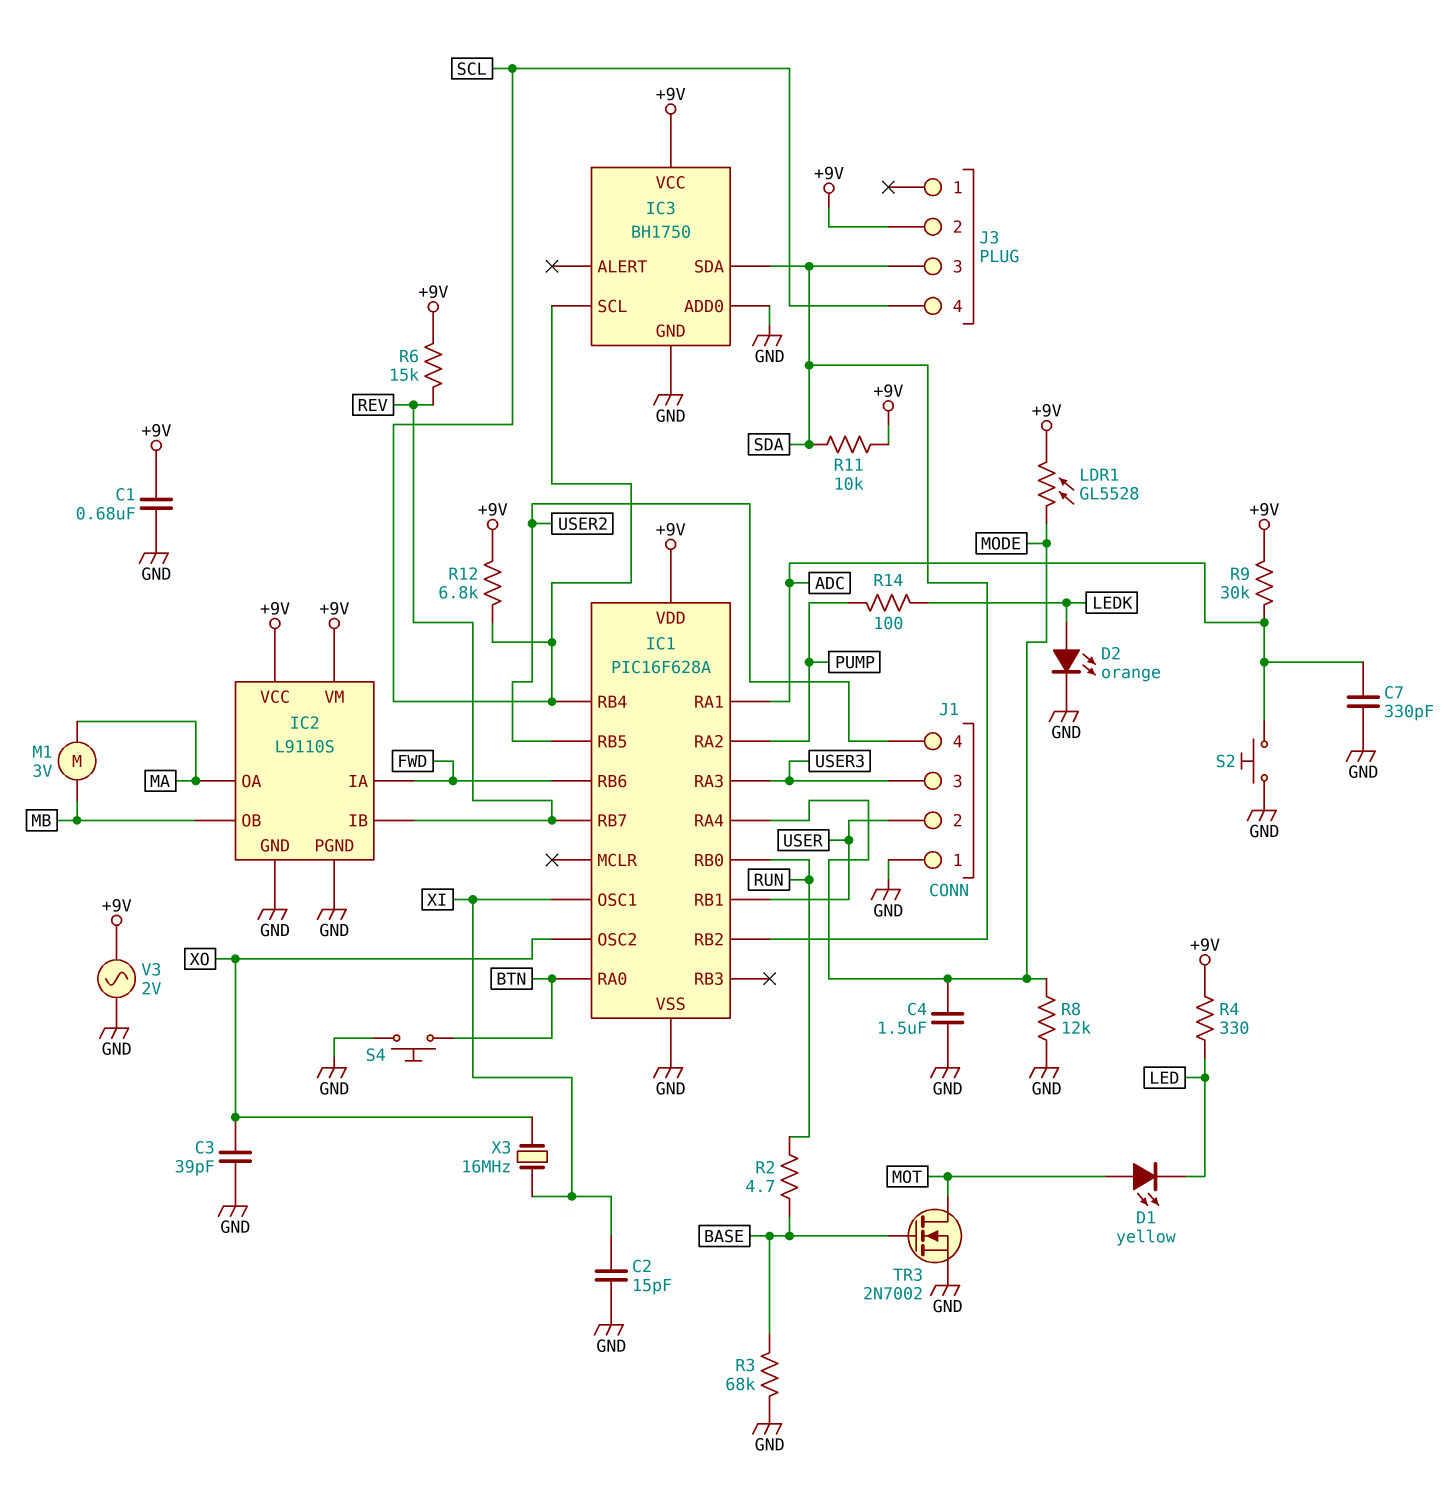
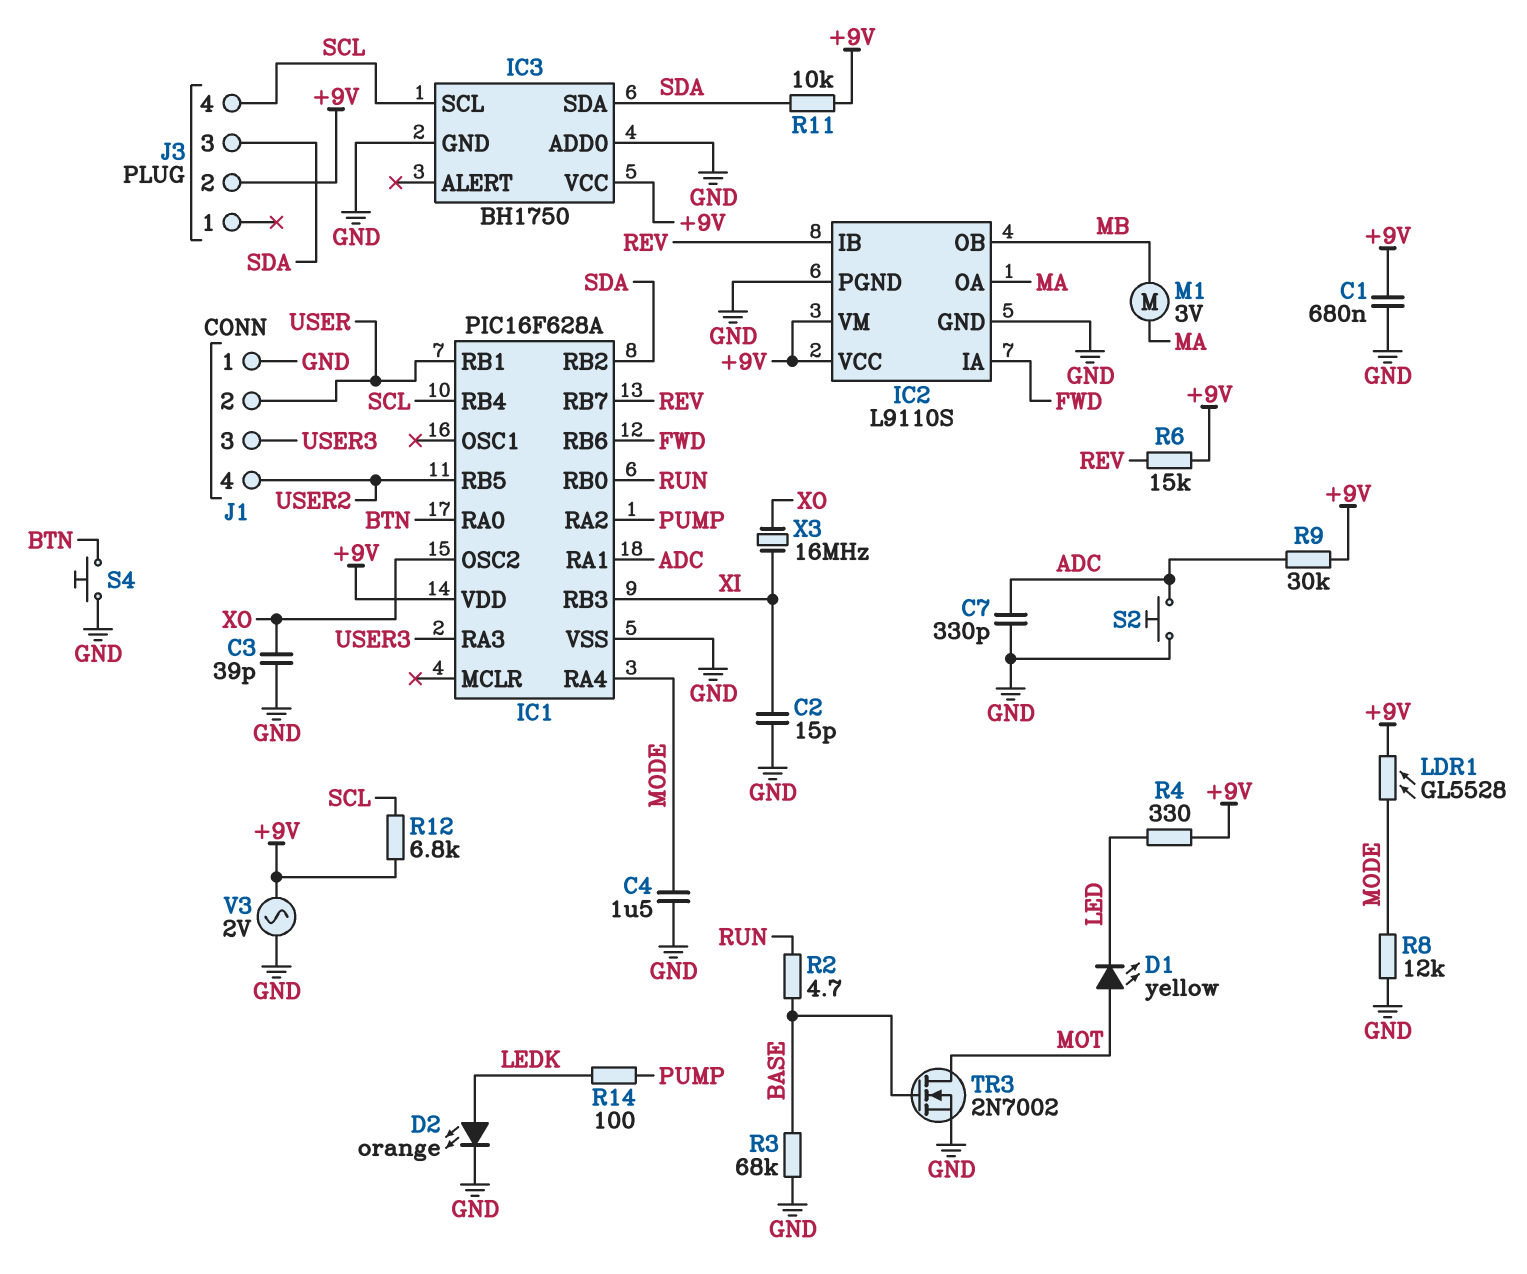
IC1 pin OSC1: XI -> none
IC1 pin RB3: none -> XI

